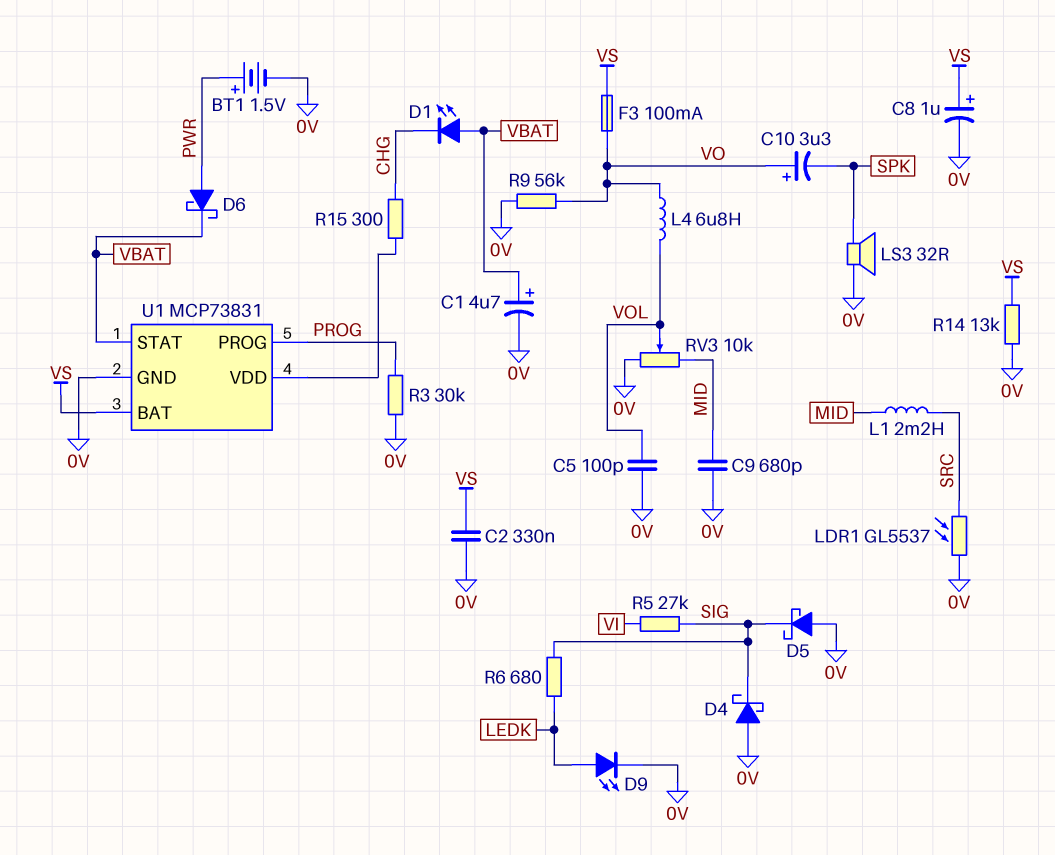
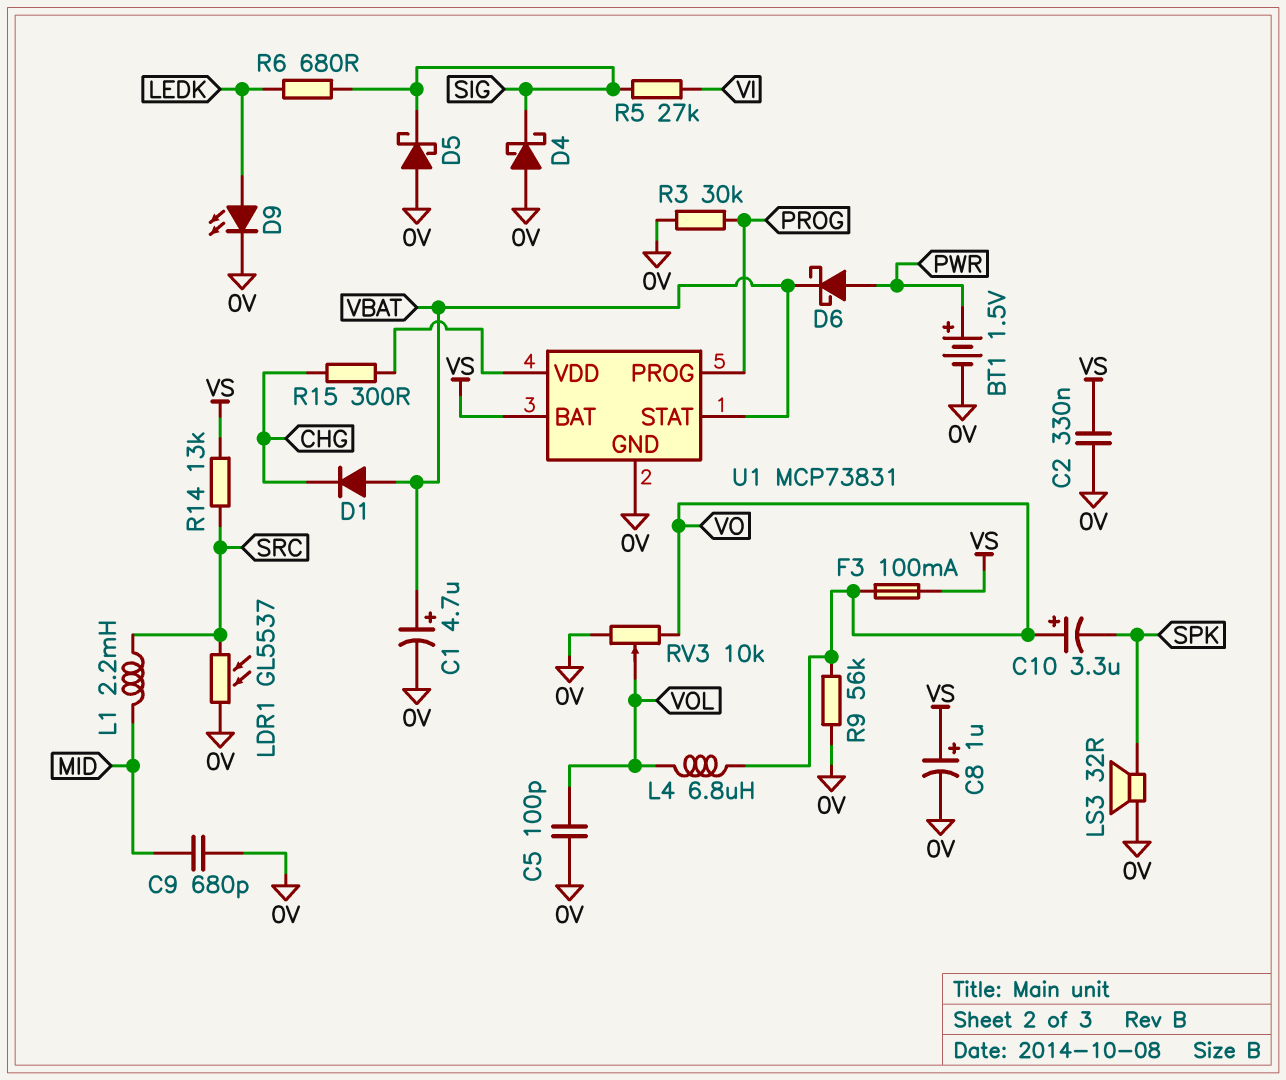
D1: LED (A VBAT, K CHG) -> diode (A VBAT, K CHG)
R14: 13k (0V, VS) -> 13k (SRC, VS)
RV3: 10k (0V, MID, wiper VOL) -> 10k (0V, VO, wiper VOL)

